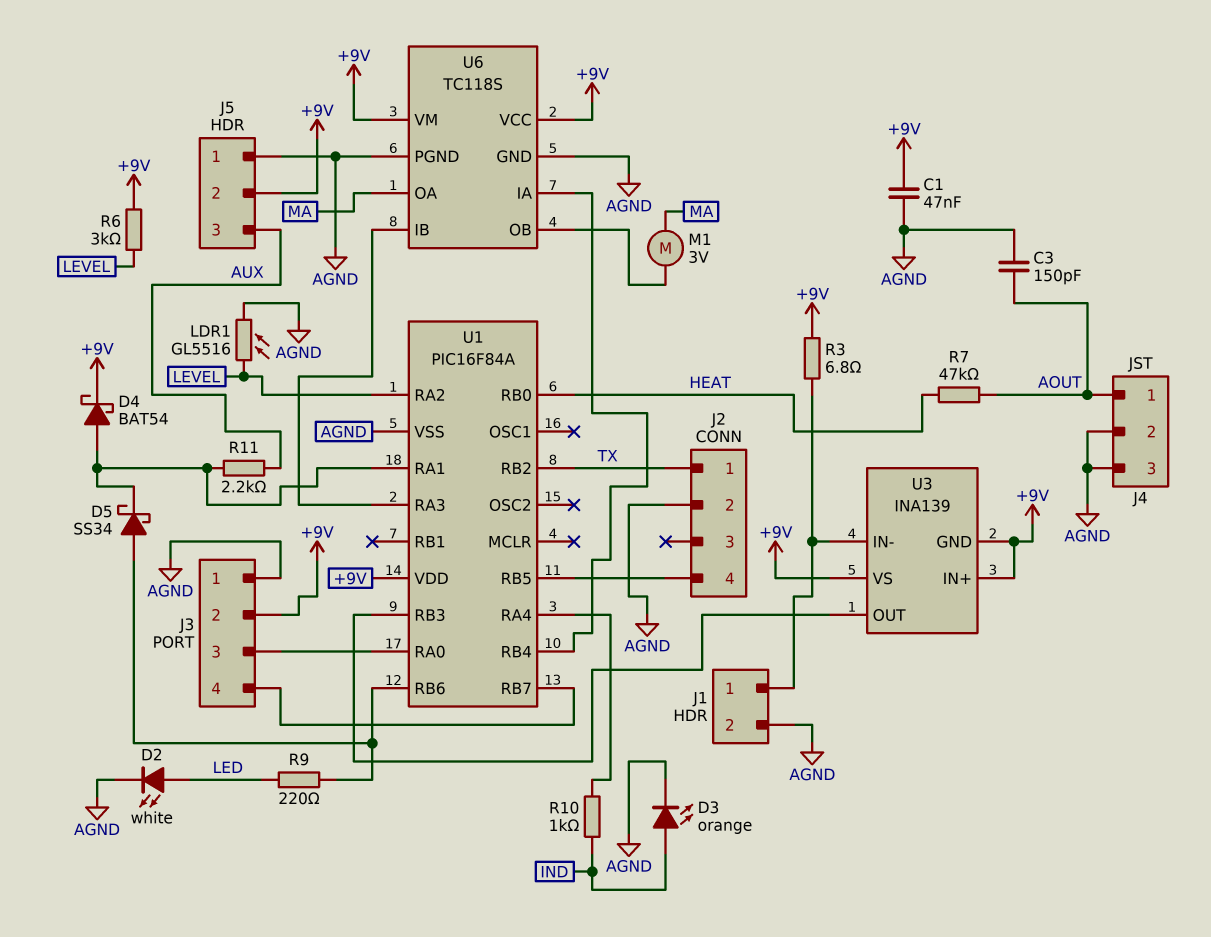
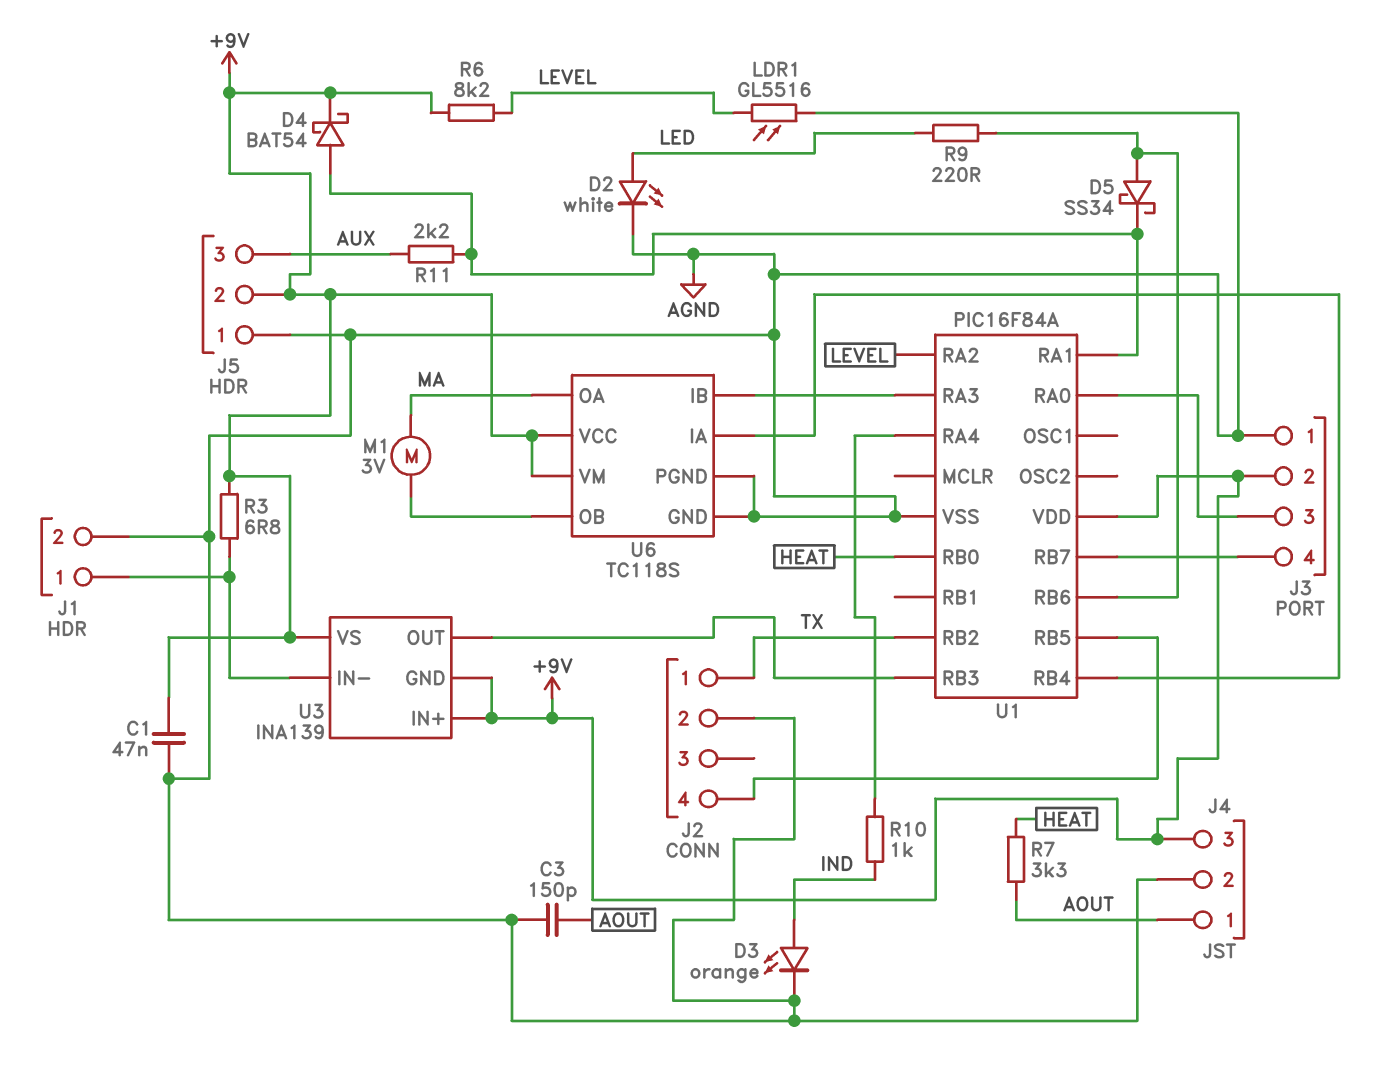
J4 pin 3: AGND -> +9V
R6: 3k (+9V, LEVEL) -> 8.2k (+9V, LEVEL)
R7: 47k (AOUT, HEAT) -> 3.3k (AOUT, HEAT)

